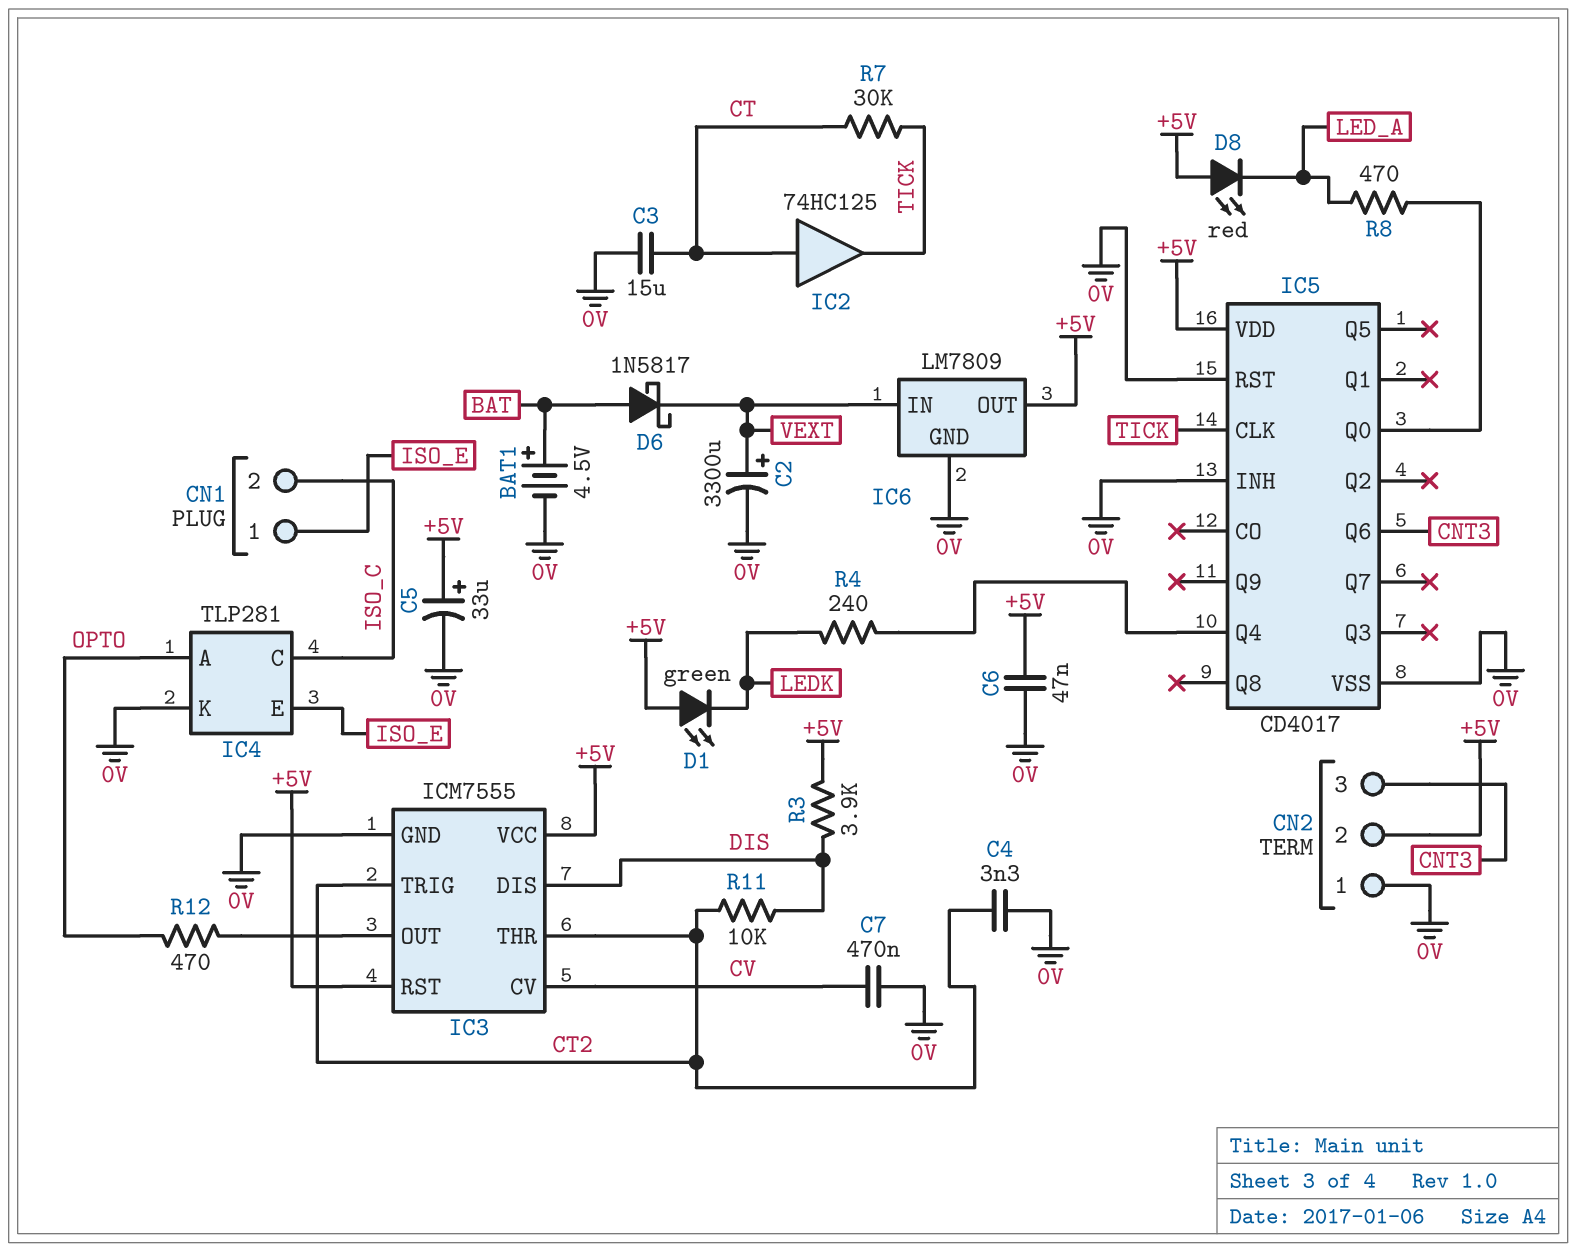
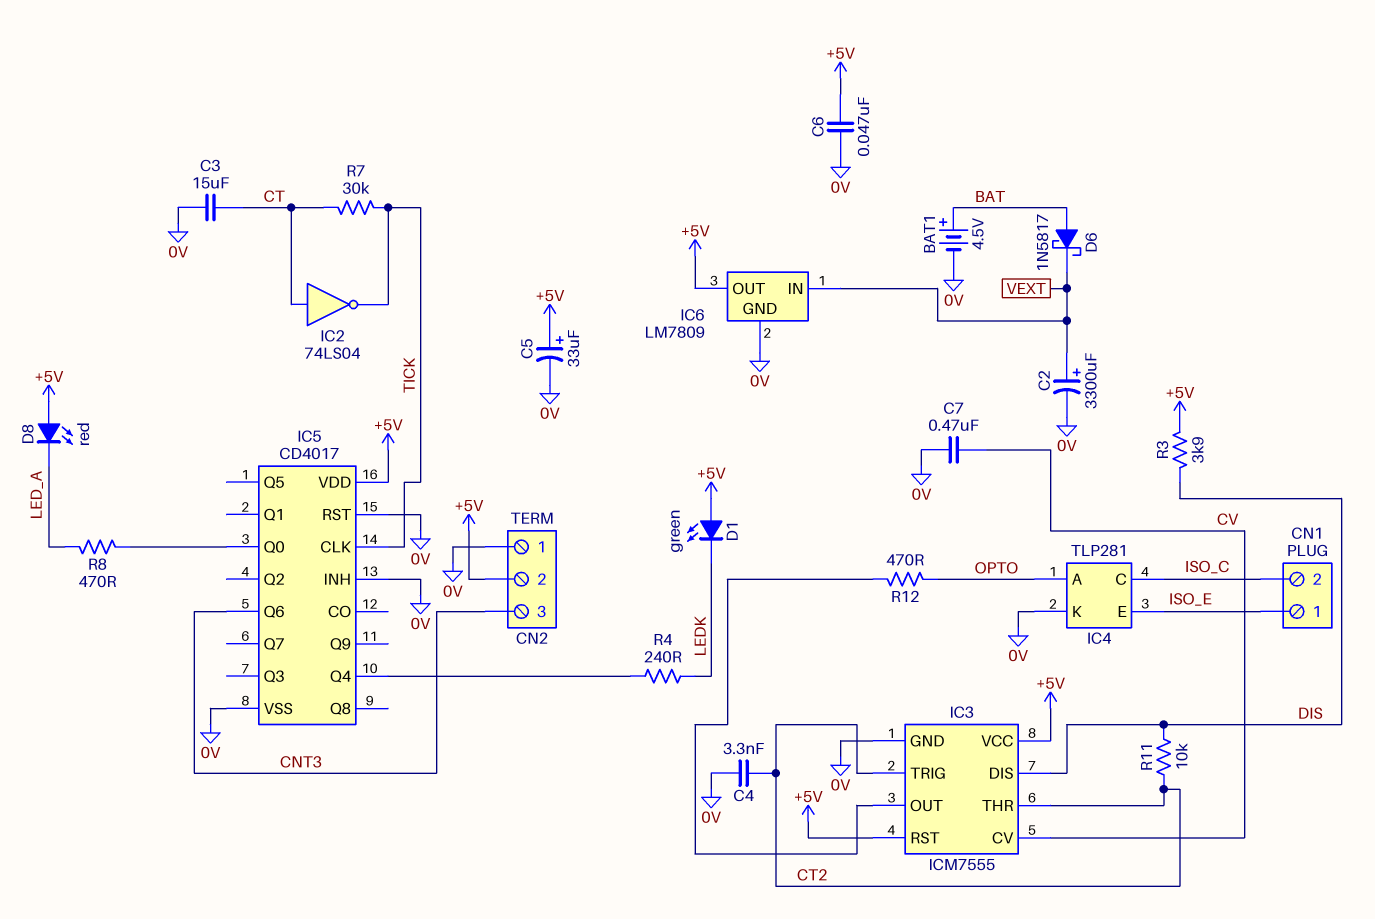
IC2: buffer 74HC125 (in CT, out TICK) -> NOT 74LS04 (in CT, out TICK)

